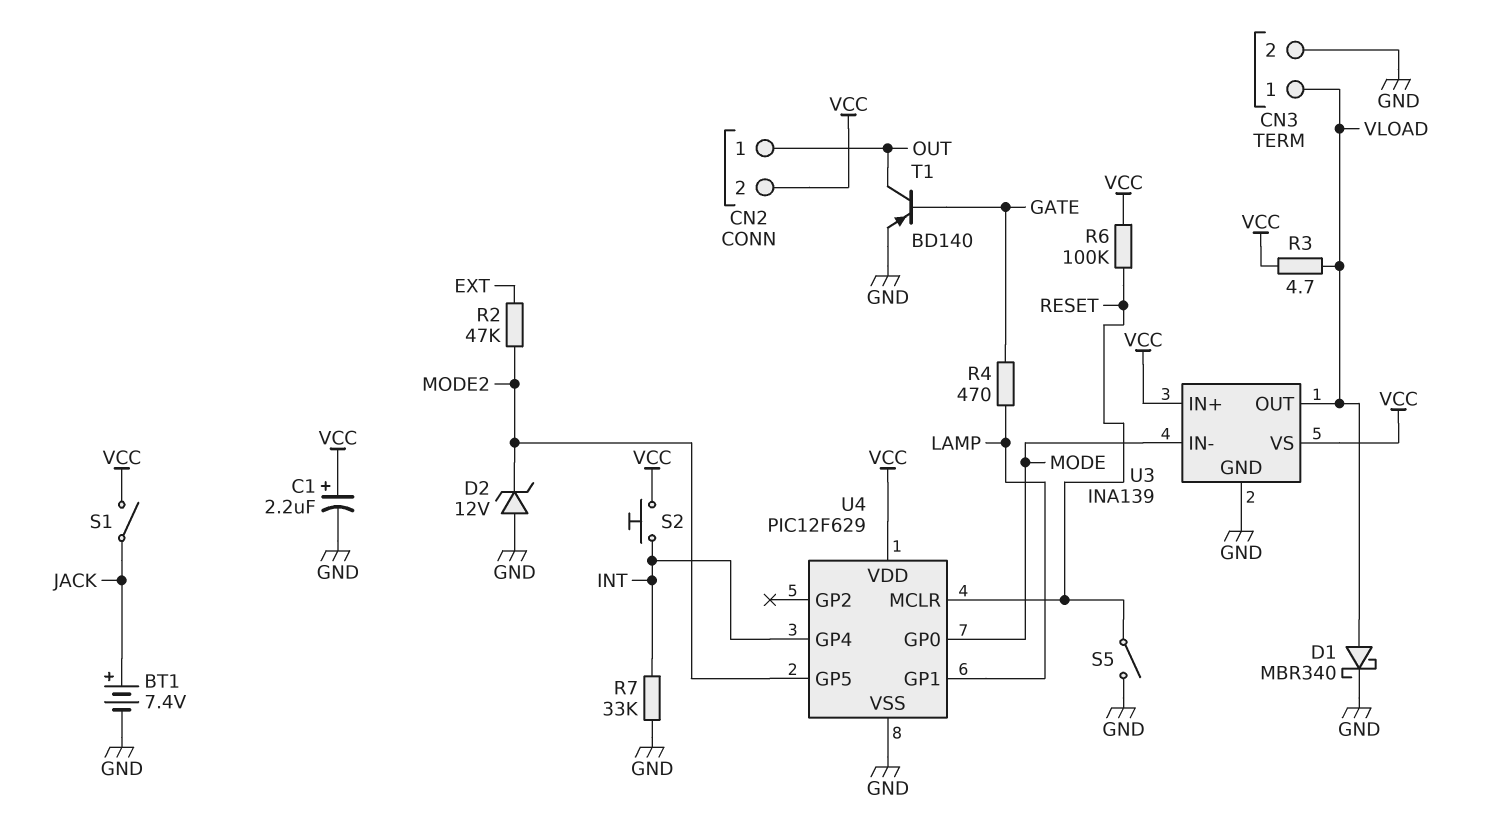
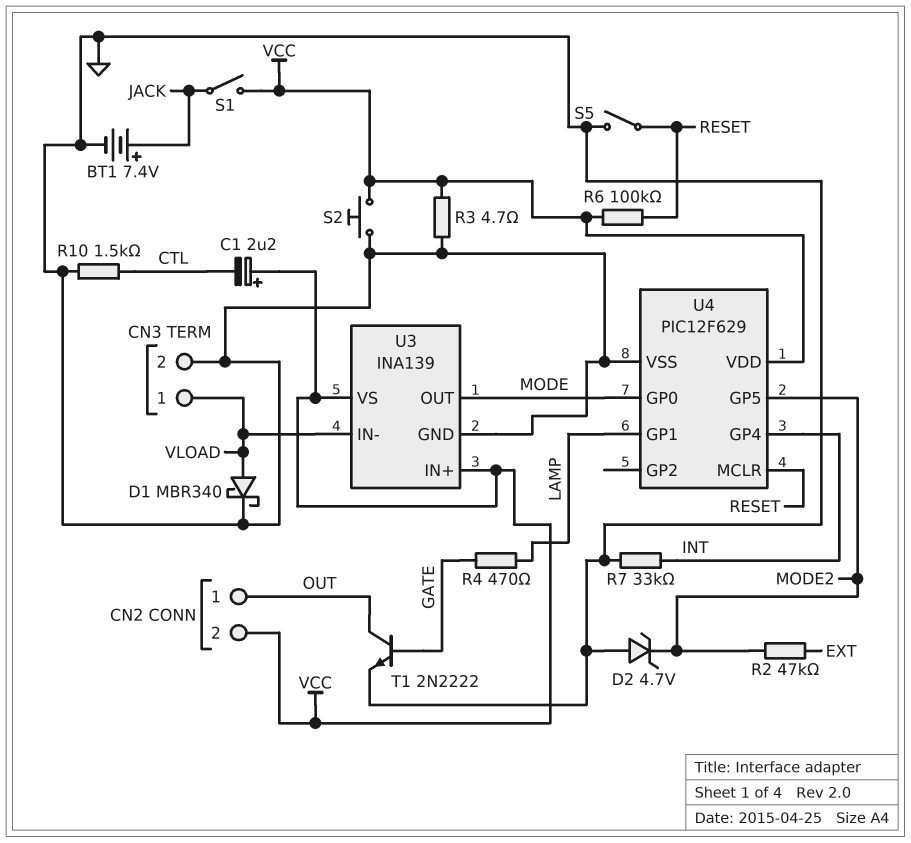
C1: 2.2uF (plus VCC, minus GND) -> 2.2uF (plus VCC, minus CTL)
D2: zener 12V (A GND, K MODE2) -> zener 4.7V (A GND, K MODE2)
R3: 4.7 (VCC, VLOAD) -> 4.7 (GND, VCC)
R10: none -> 1.5k (CTL, GND)
S2: button (INT, VCC) -> button (GND, VCC)
T1: PNP BD140 (B GATE, C OUT, E GND) -> NPN 2N2222 (B GATE, C OUT, E GND)
U3 pin IN-: MODE -> VLOAD
U3 pin OUT: VLOAD -> MODE

